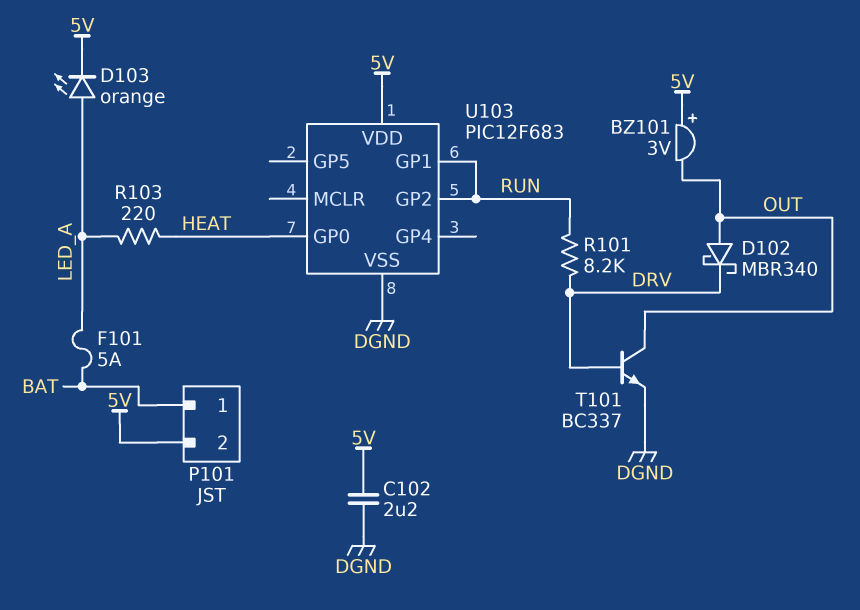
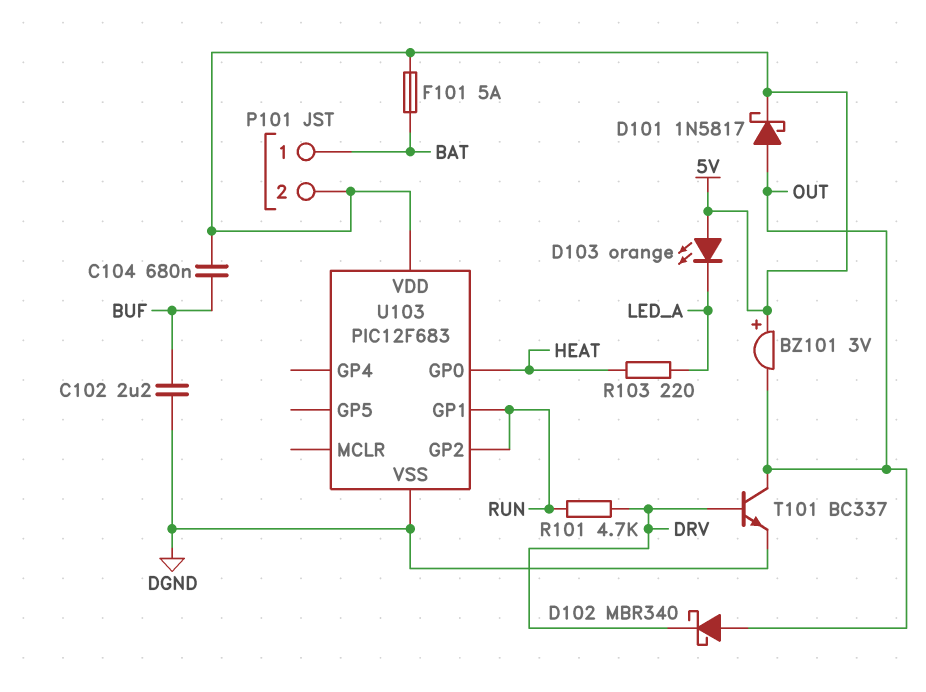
C102: 2.2uF (5V, DGND) -> 2.2uF (BUF, DGND)
C104: none -> 680nF (5V, BUF)
D101: none -> schottky 1N5817 (A OUT, K 5V)
D103: LED orange (A LED_A, K 5V) -> LED orange (A 5V, K LED_A)
F101: 5A (BAT, LED_A) -> 5A (5V, BAT)
R101: 8.2k (DRV, RUN) -> 4.7k (DRV, RUN)

